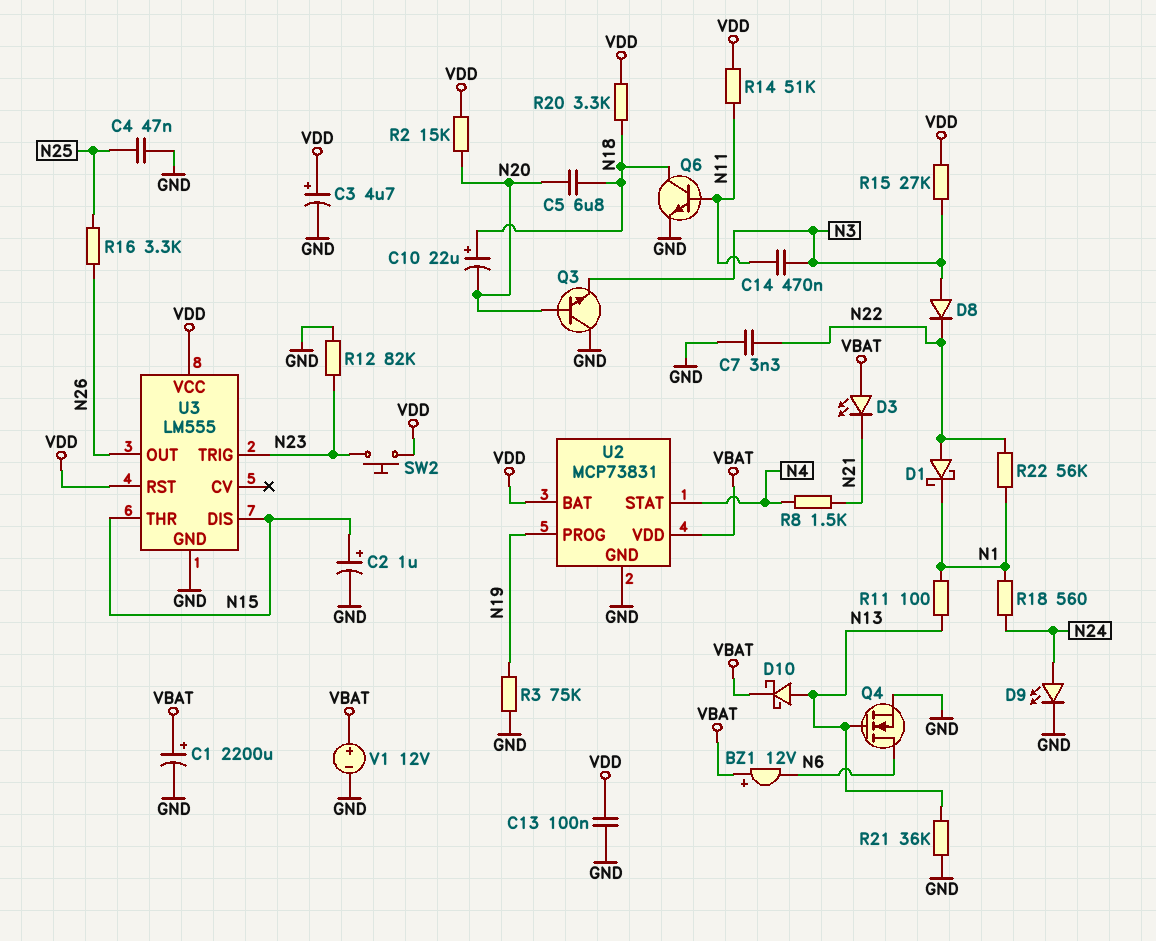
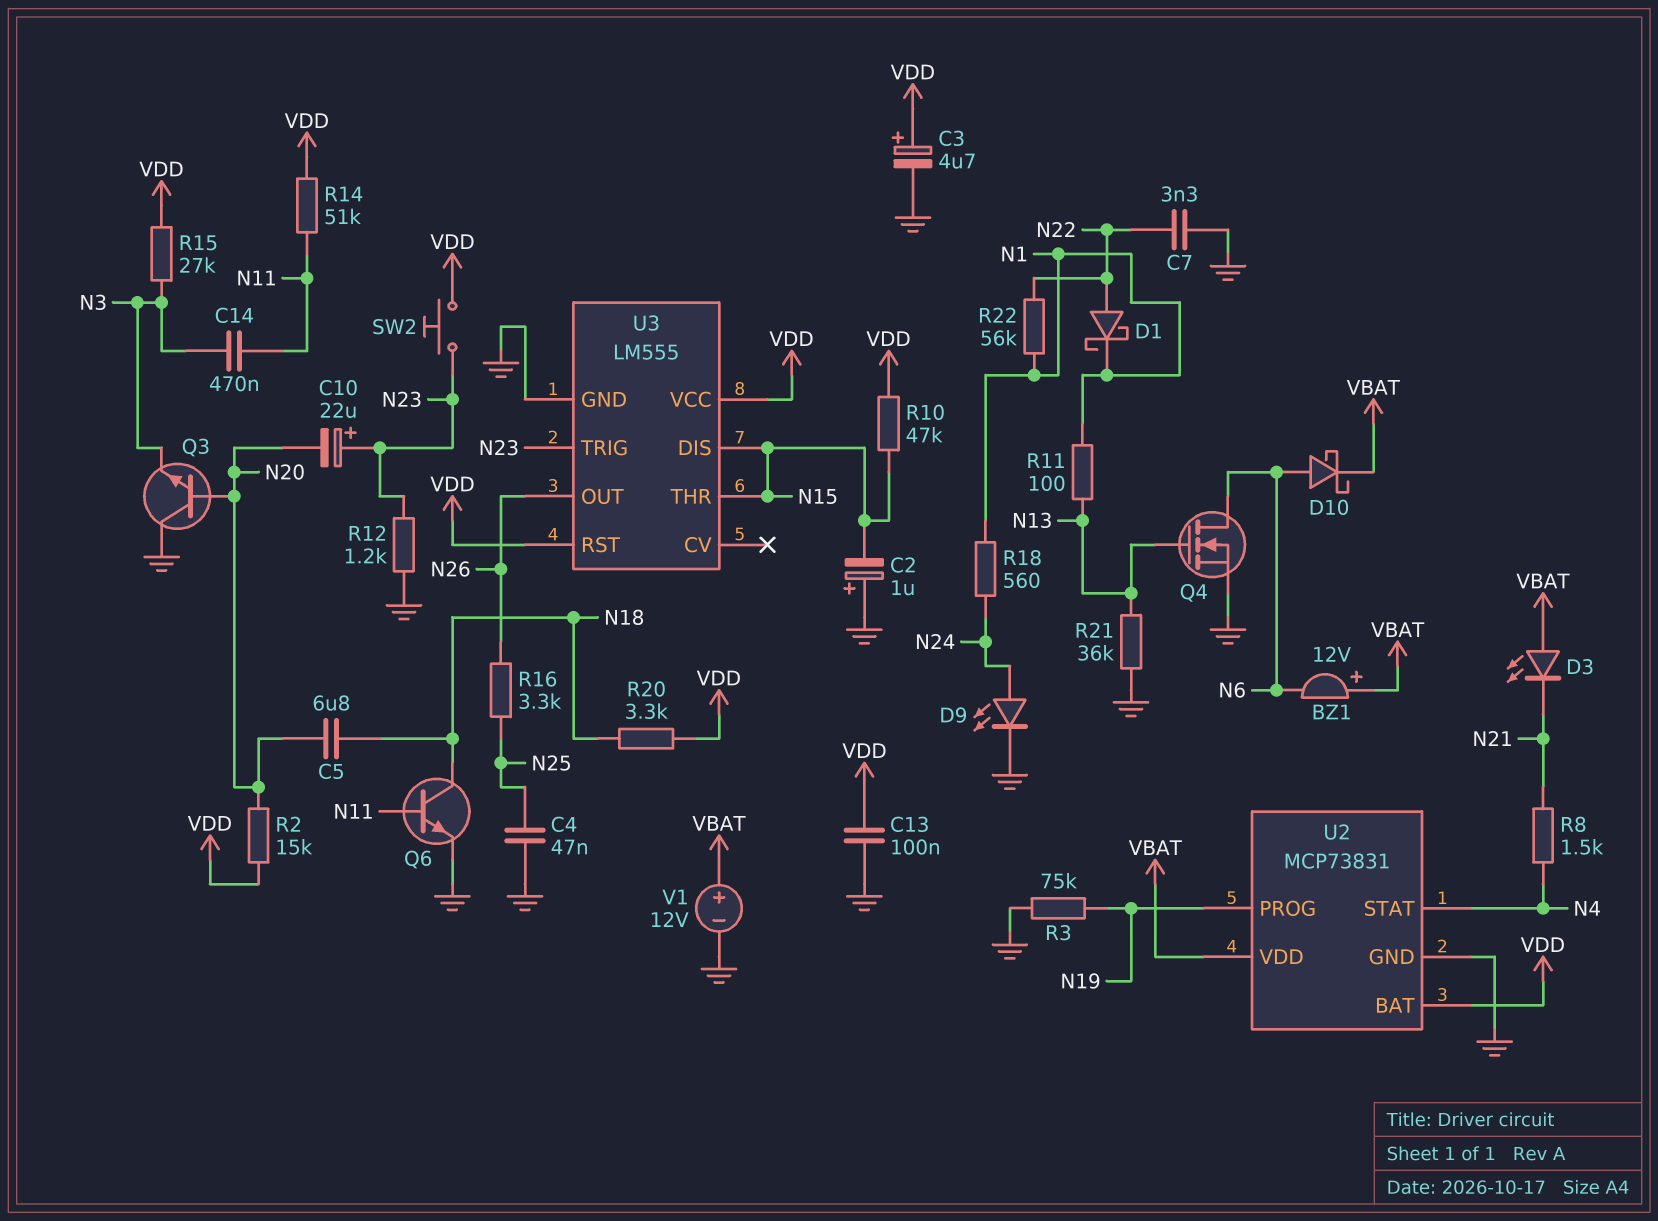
C1: 2200uF (plus VBAT, minus GND) -> none
C2: 1uF (plus N15, minus GND) -> 1uF (plus GND, minus N15)
C10: 22uF (plus N18, minus N20) -> 22uF (plus N23, minus N20)
D8: diode (A N3, K N22) -> none
D10: schottky (A N13, K VBAT) -> schottky (A N6, K VBAT)
R10: none -> 47k (N15, VDD)
R12: 82k (GND, N23) -> 1.2k (GND, N23)

